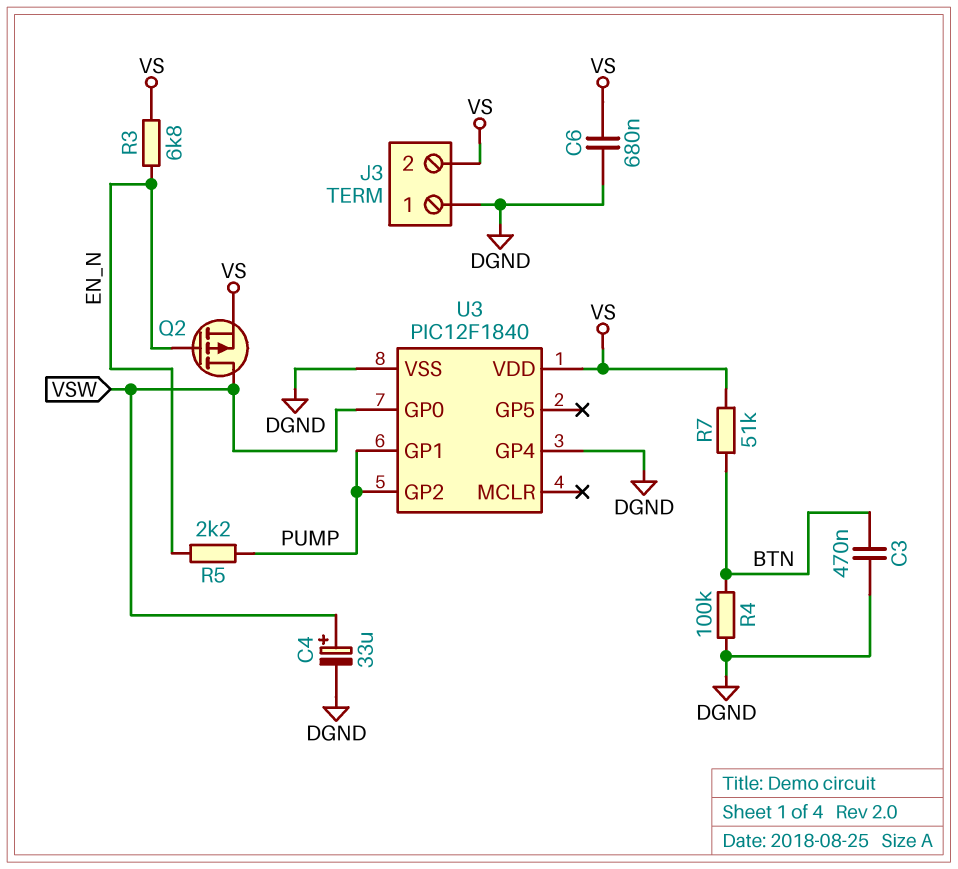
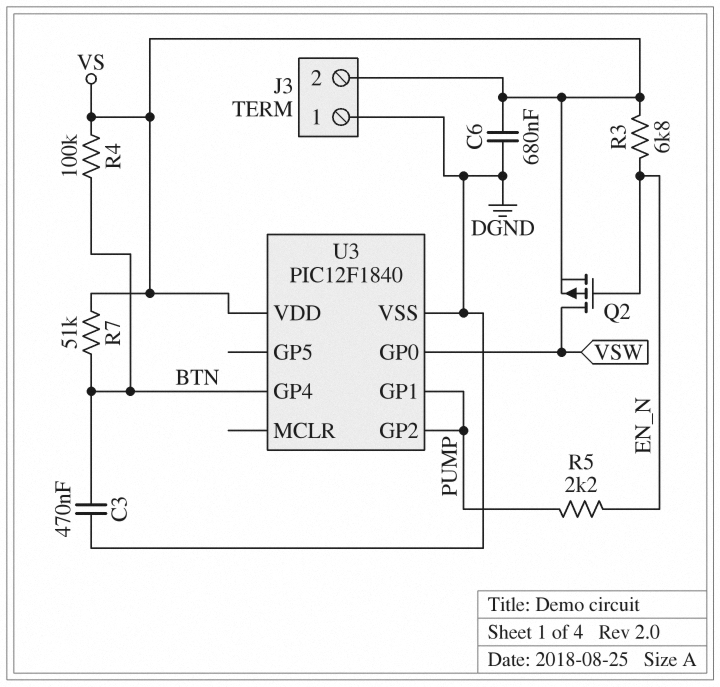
C4: 33uF (plus VSW, minus DGND) -> none
R4: 100k (BTN, DGND) -> 100k (BTN, VS)
U3 pin GP4: DGND -> BTN

